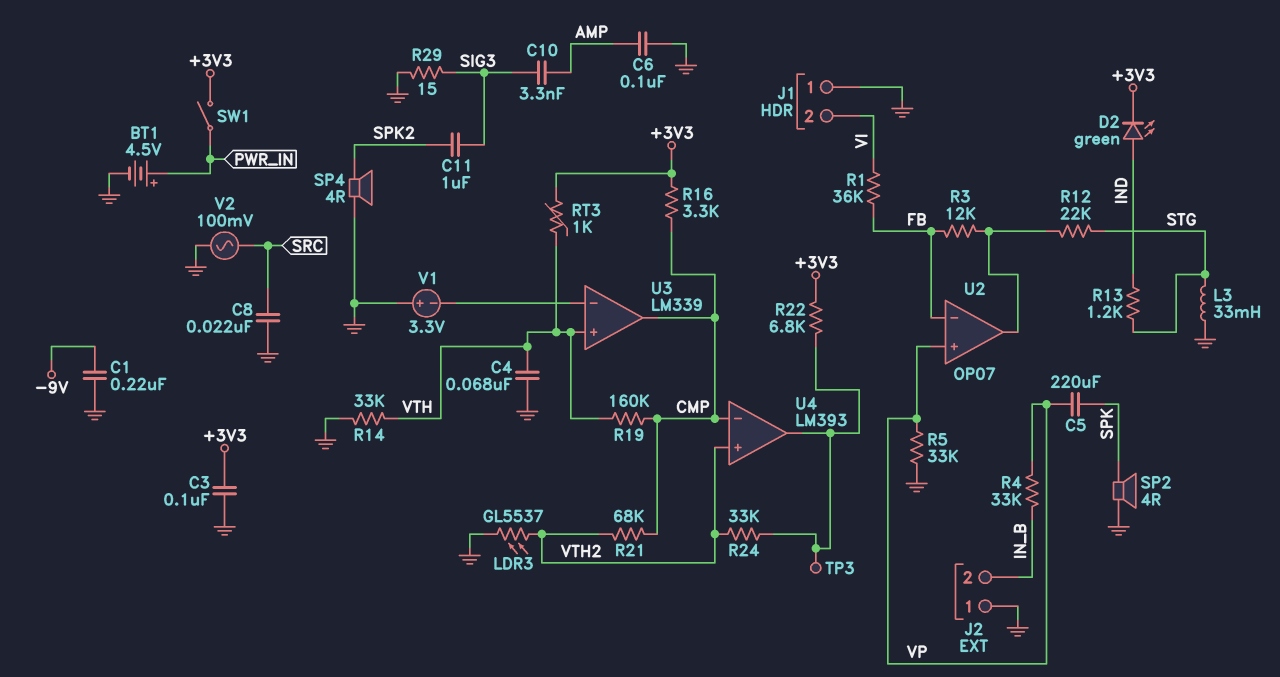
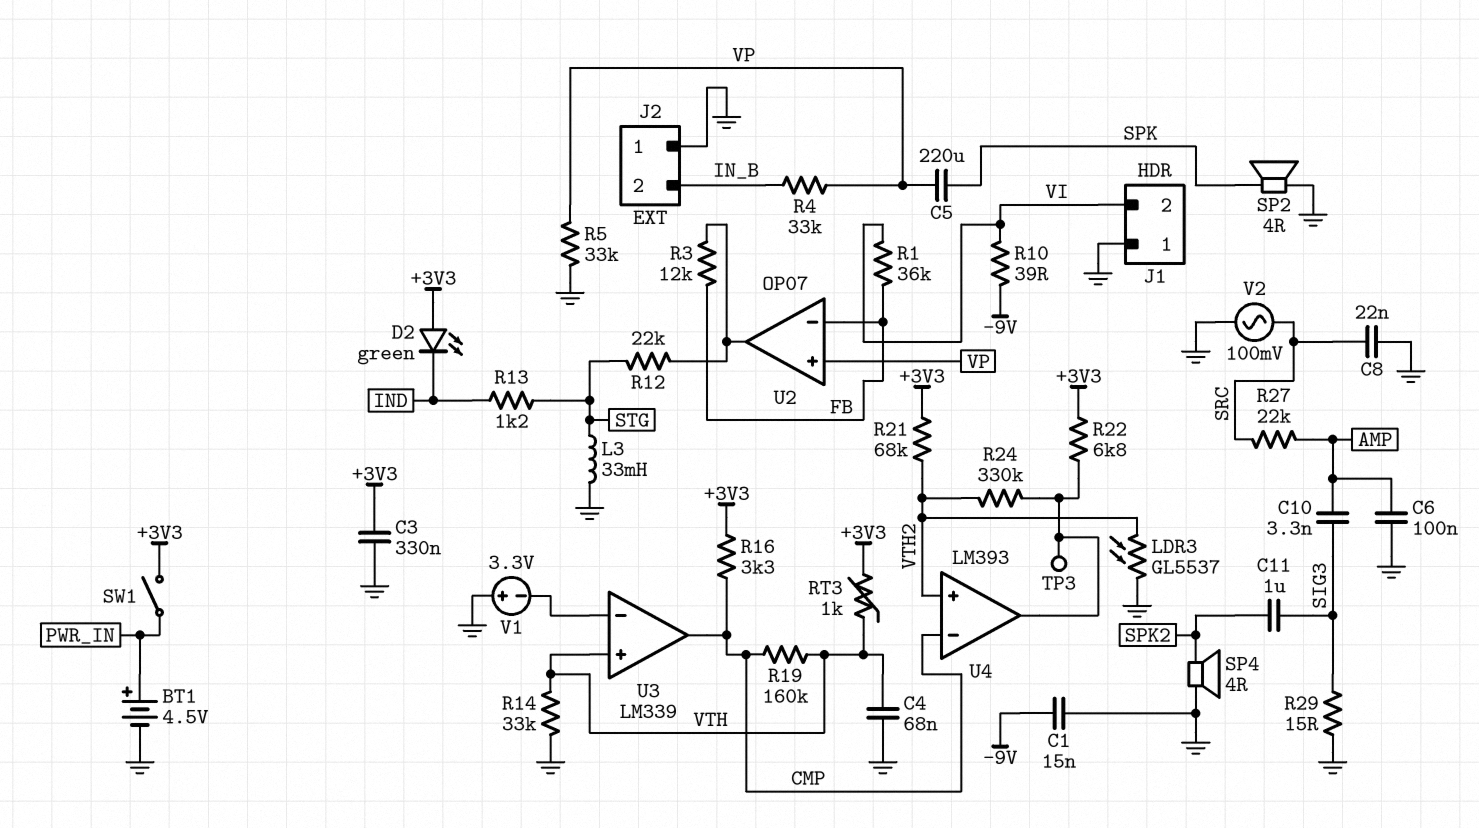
C1: 220nF (-9V, GND) -> 15nF (-9V, GND)
C3: 100nF (+3V3, GND) -> 330nF (+3V3, GND)
D2: LED green (A IND, K +3V3) -> LED green (A +3V3, K IND)
R10: none -> 39 (-9V, VI)
R21: 68k (CMP, VTH2) -> 68k (+3V3, VTH2)
R24: 33k (U4/out, VTH2) -> 330k (U4/out, VTH2)
R27: none -> 22k (AMP, SRC)

